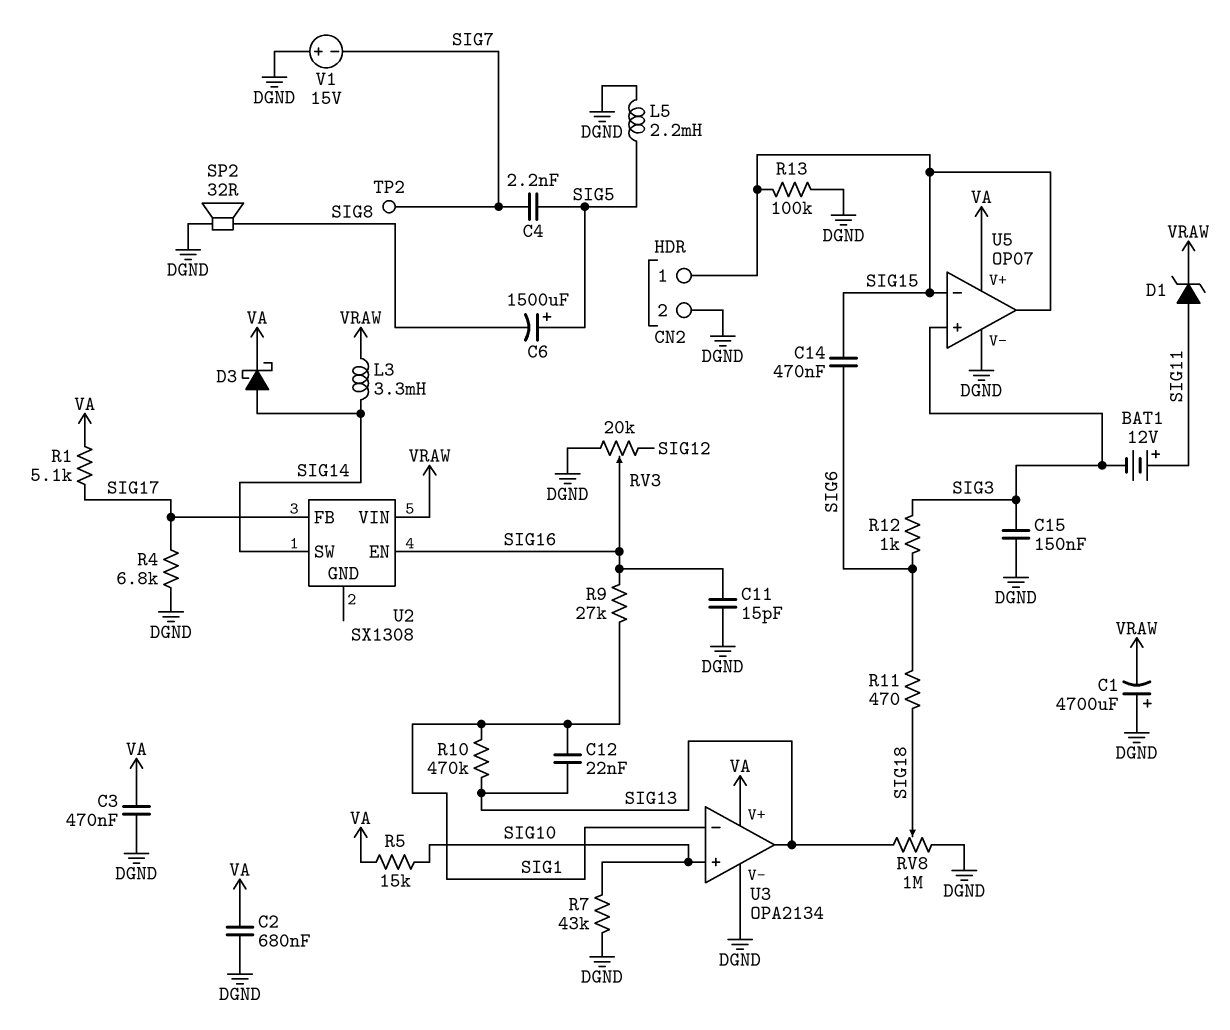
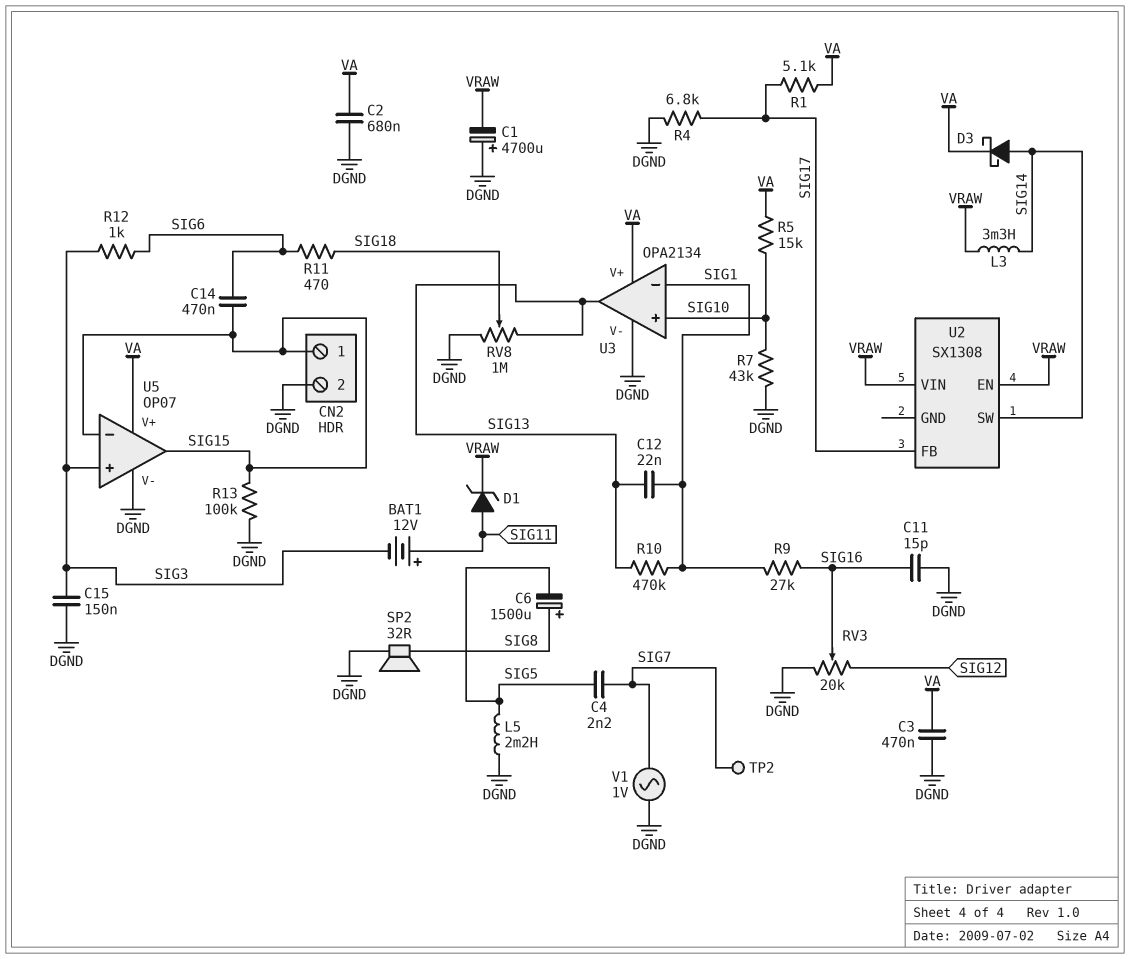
C6: 1500uF (plus SIG5, minus SIG8) -> 1500uF (plus SIG8, minus SIG5)
U2 pin EN: SIG16 -> VRAW
V1: 15V (plus DGND, minus SIG7) -> AC 1V (DGND, SIG7)

